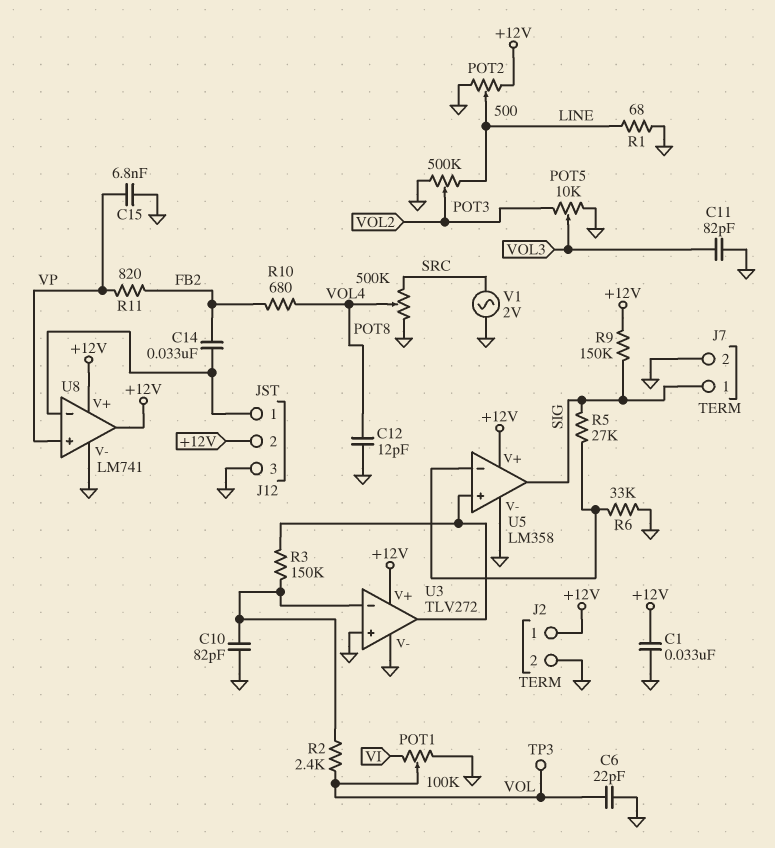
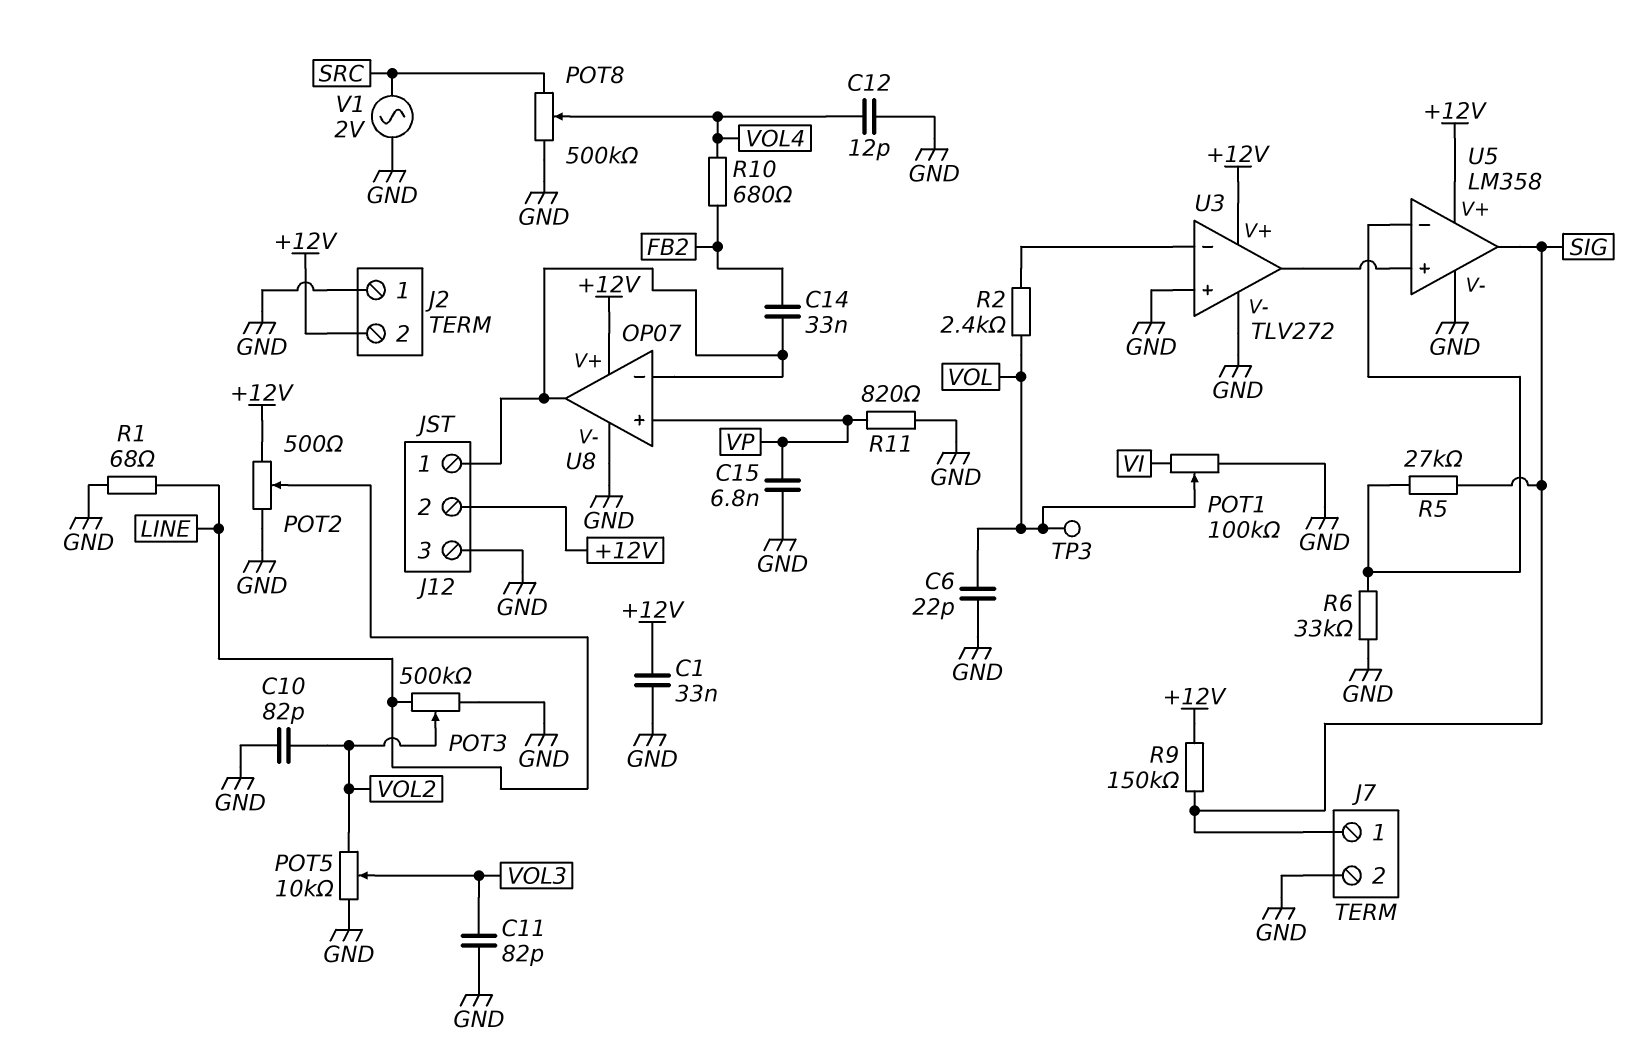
C10: 82pF (GND, U3/in-) -> 82pF (GND, VOL2)
J2 pin 1: +12V -> GND
J2 pin 2: GND -> +12V
R3: 150k (U3/in-, U3/out) -> none
R11: 820 (FB2, VP) -> 820 (GND, VP)
U8: LM741 -> OP07
U8 pin out: +12V -> J12/1

